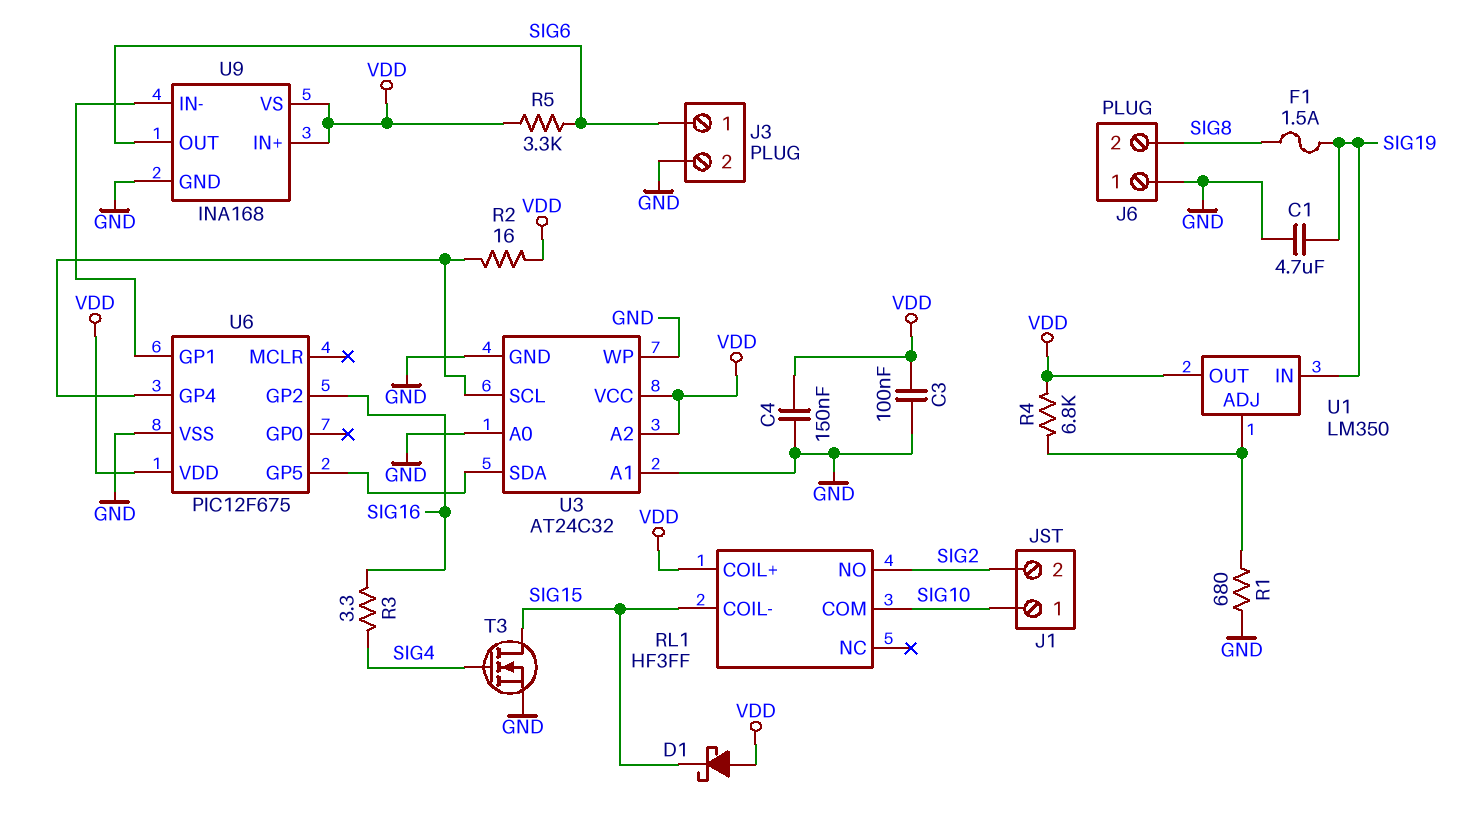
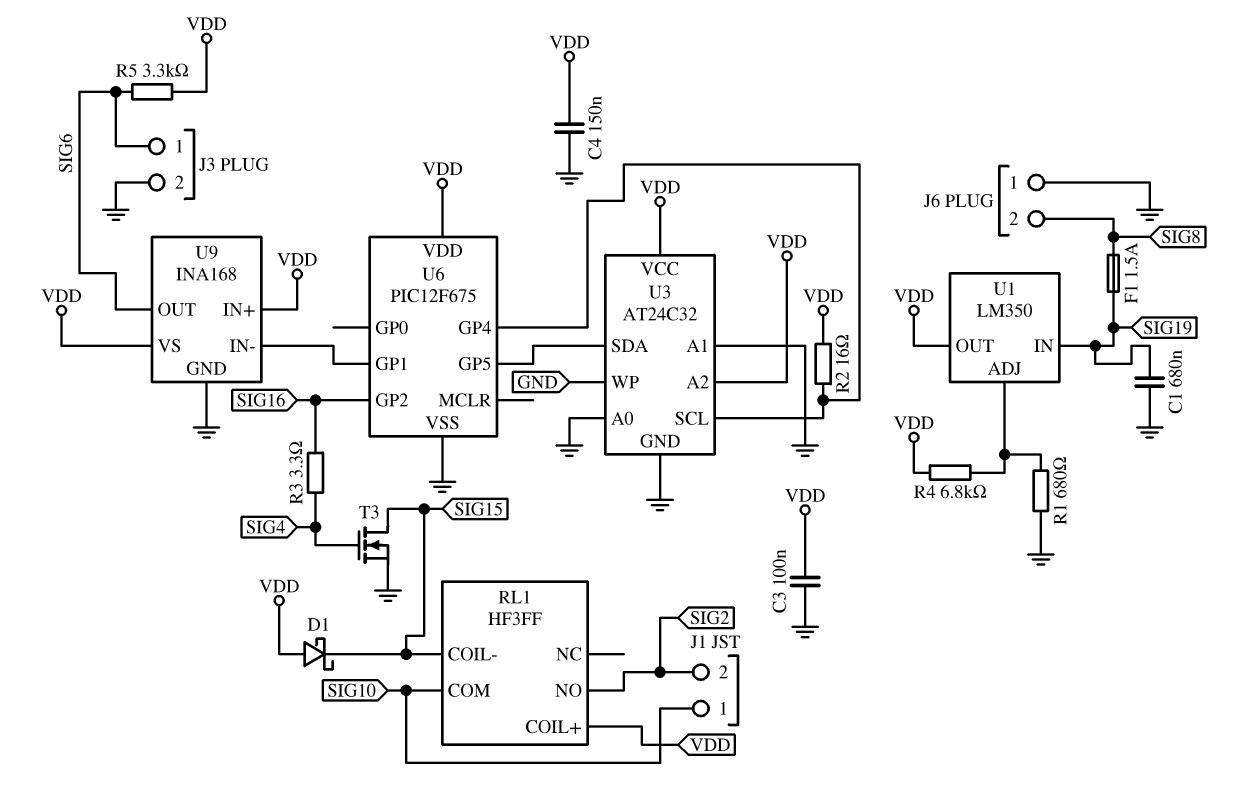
C1: 4.7uF (GND, SIG19) -> 680nF (GND, SIG19)

